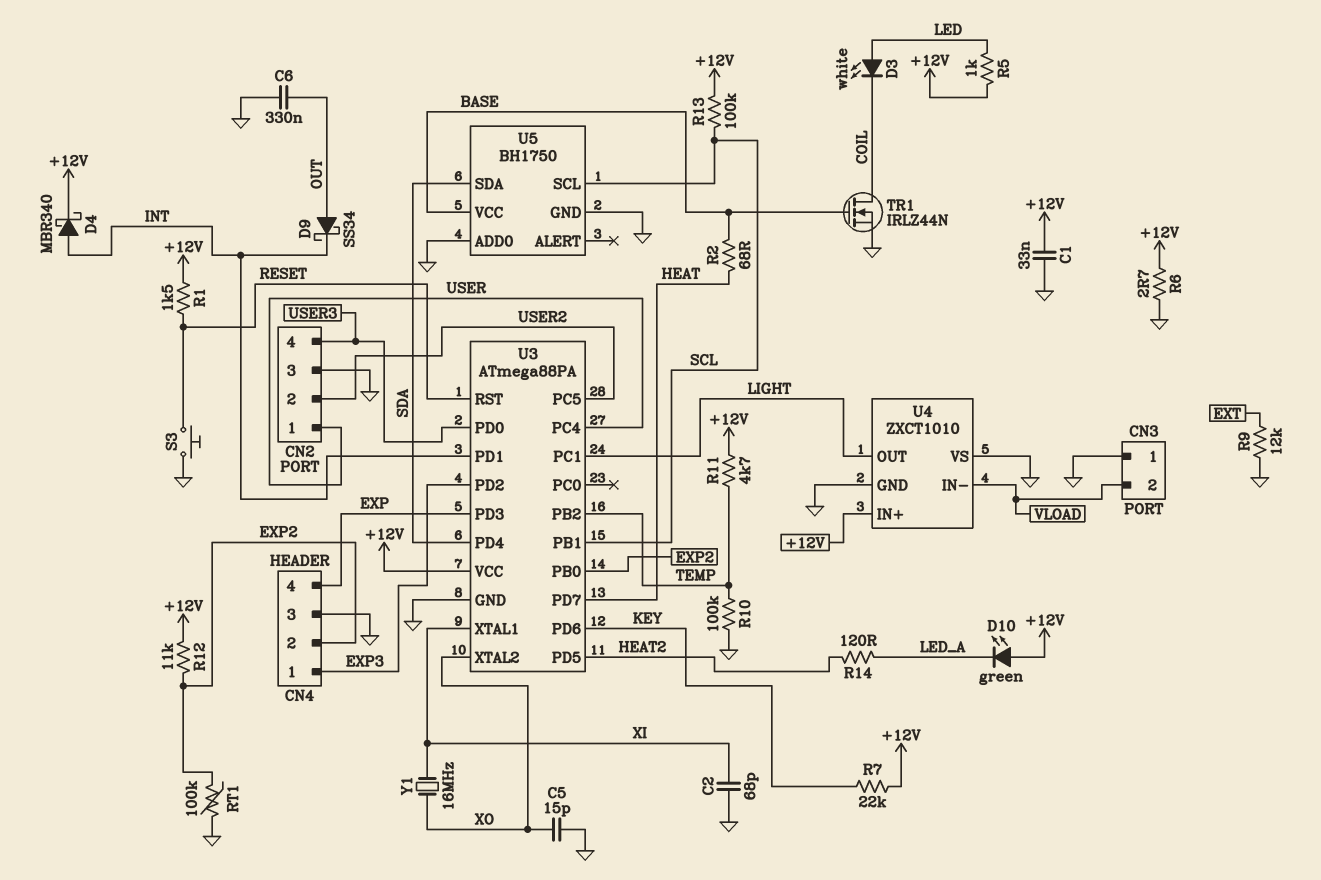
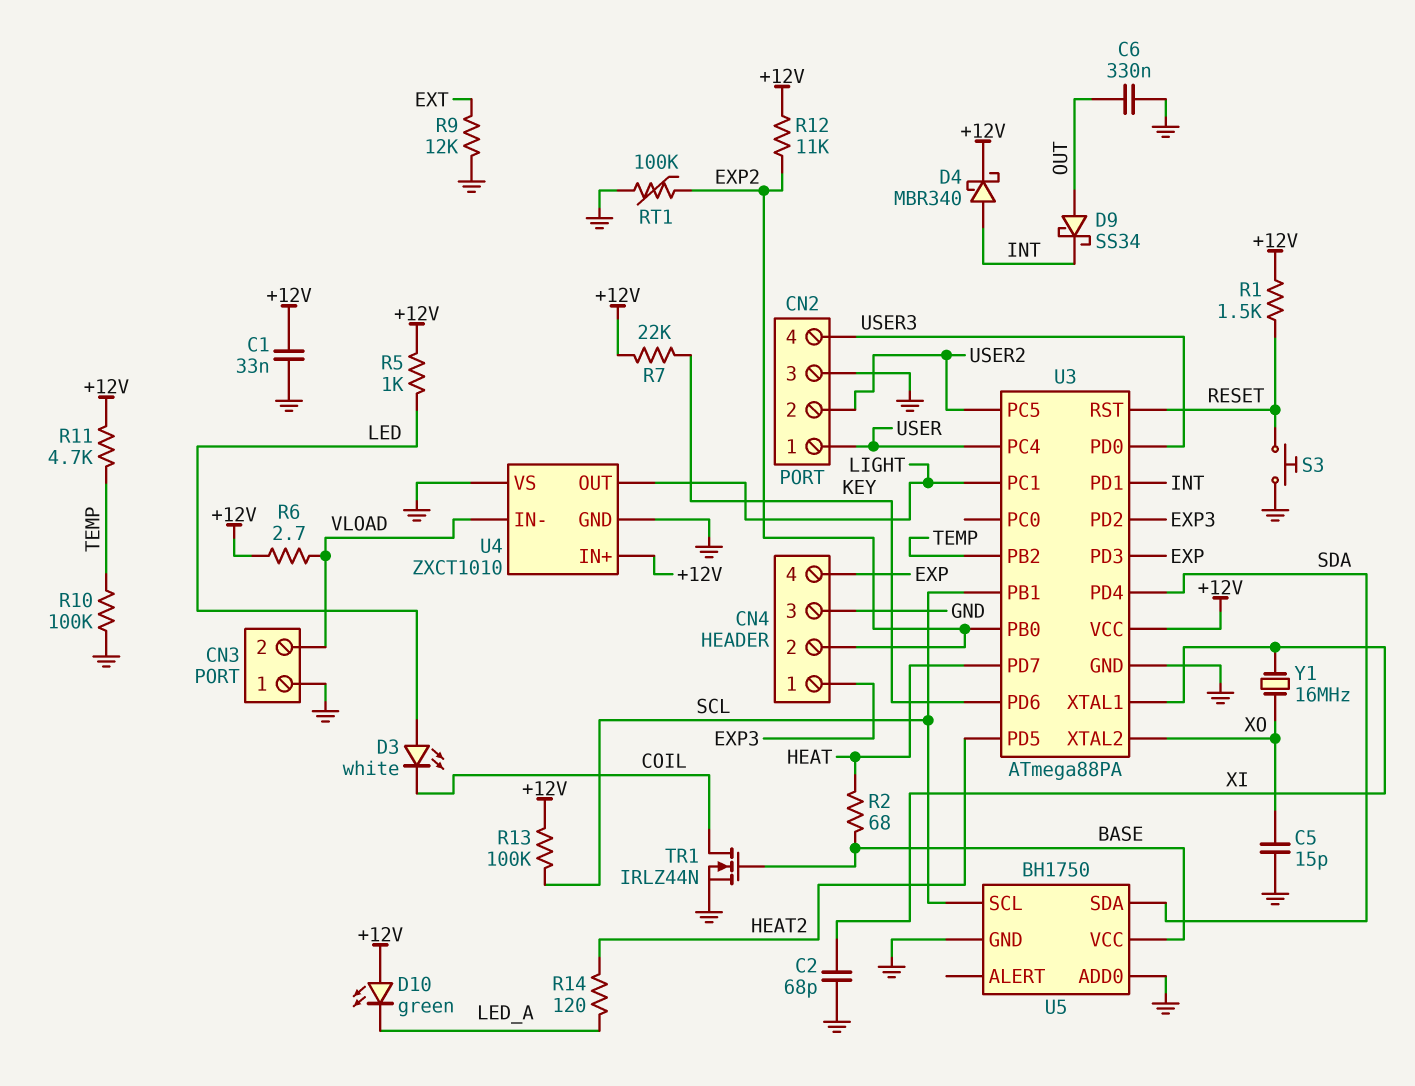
R6: 2.7 (+12V, GND) -> 2.7 (+12V, VLOAD)

